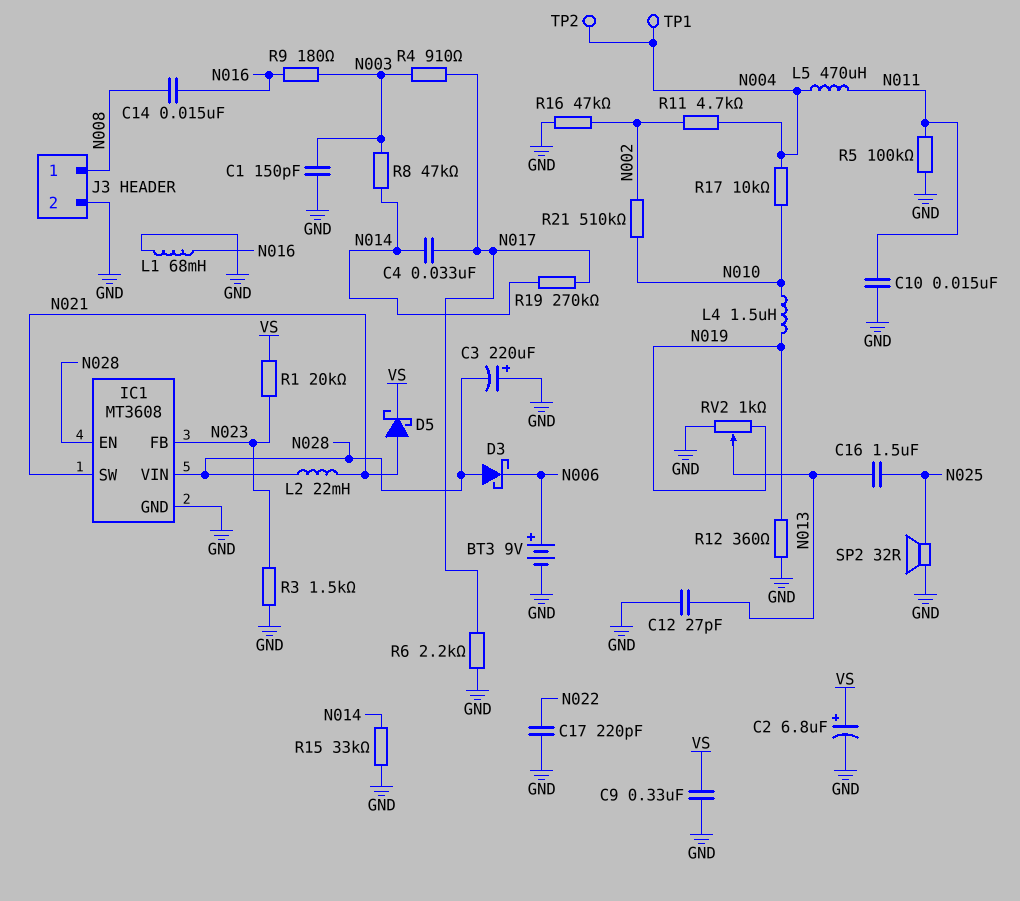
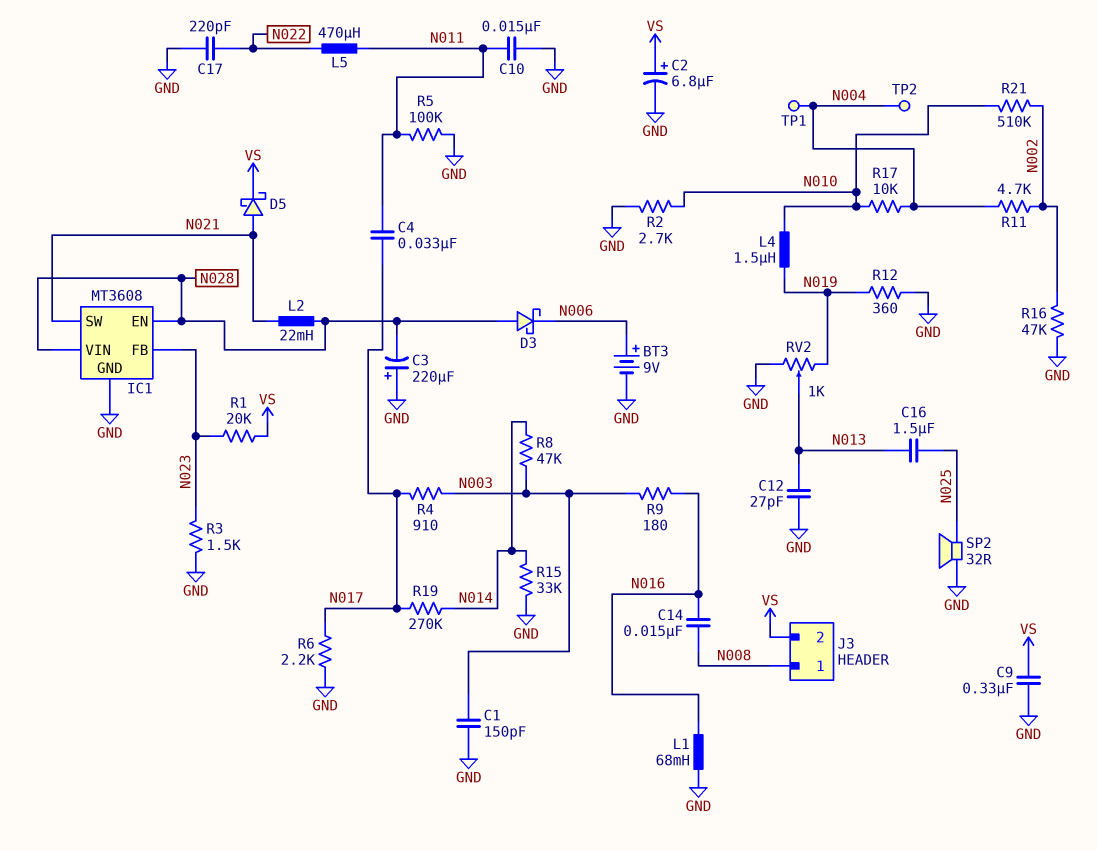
C4: 33nF (N014, N017) -> 33nF (N011, N017)
J3 pin 2: GND -> VS
L5: 470uH (N004, N011) -> 470uH (N011, N022)
R2: none -> 2.7k (GND, N010)

